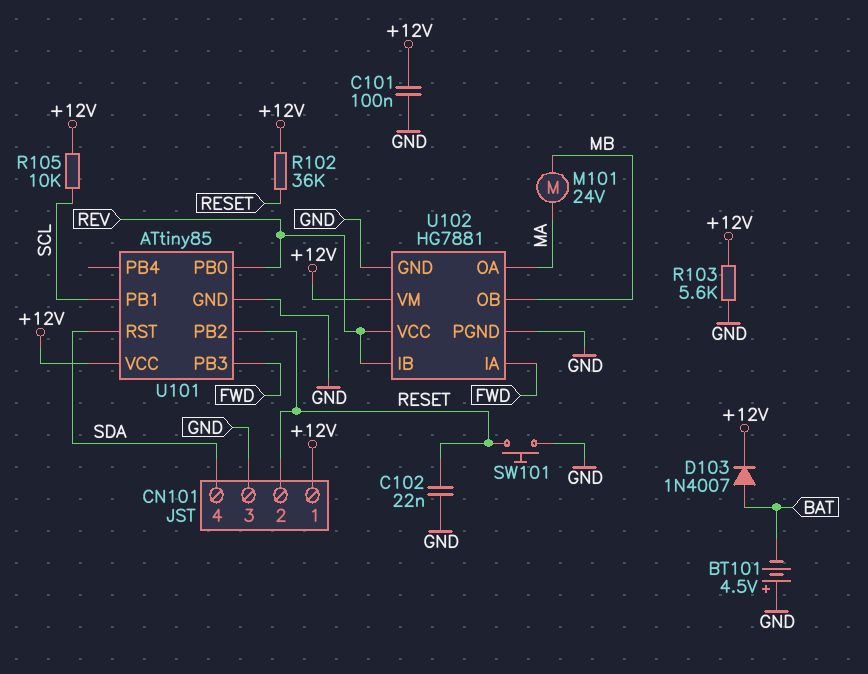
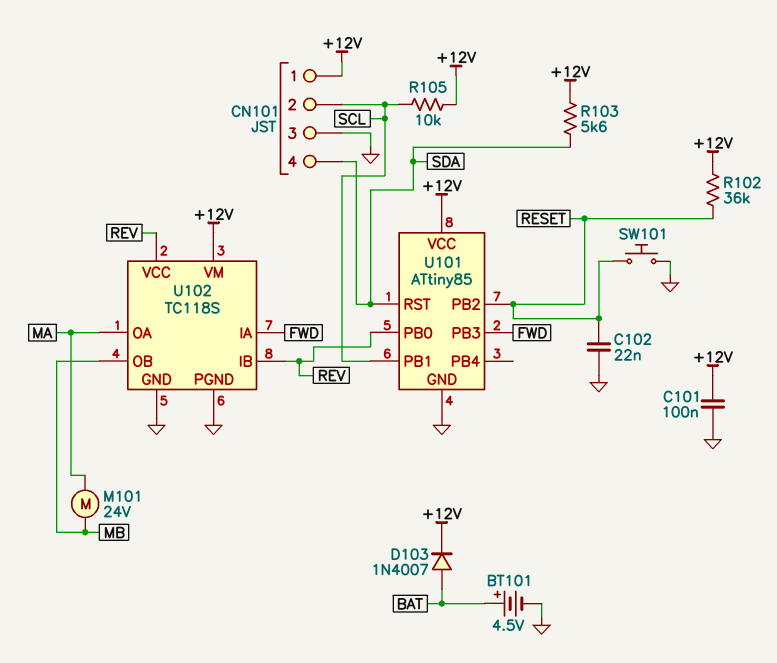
BT101: 4.5V (plus GND, minus BAT) -> 4.5V (plus BAT, minus GND)
CN101 pin 2: RESET -> SCL
R103: 5.6k (+12V, GND) -> 5.6k (+12V, SDA)
U102: HG7881 -> TC118S

